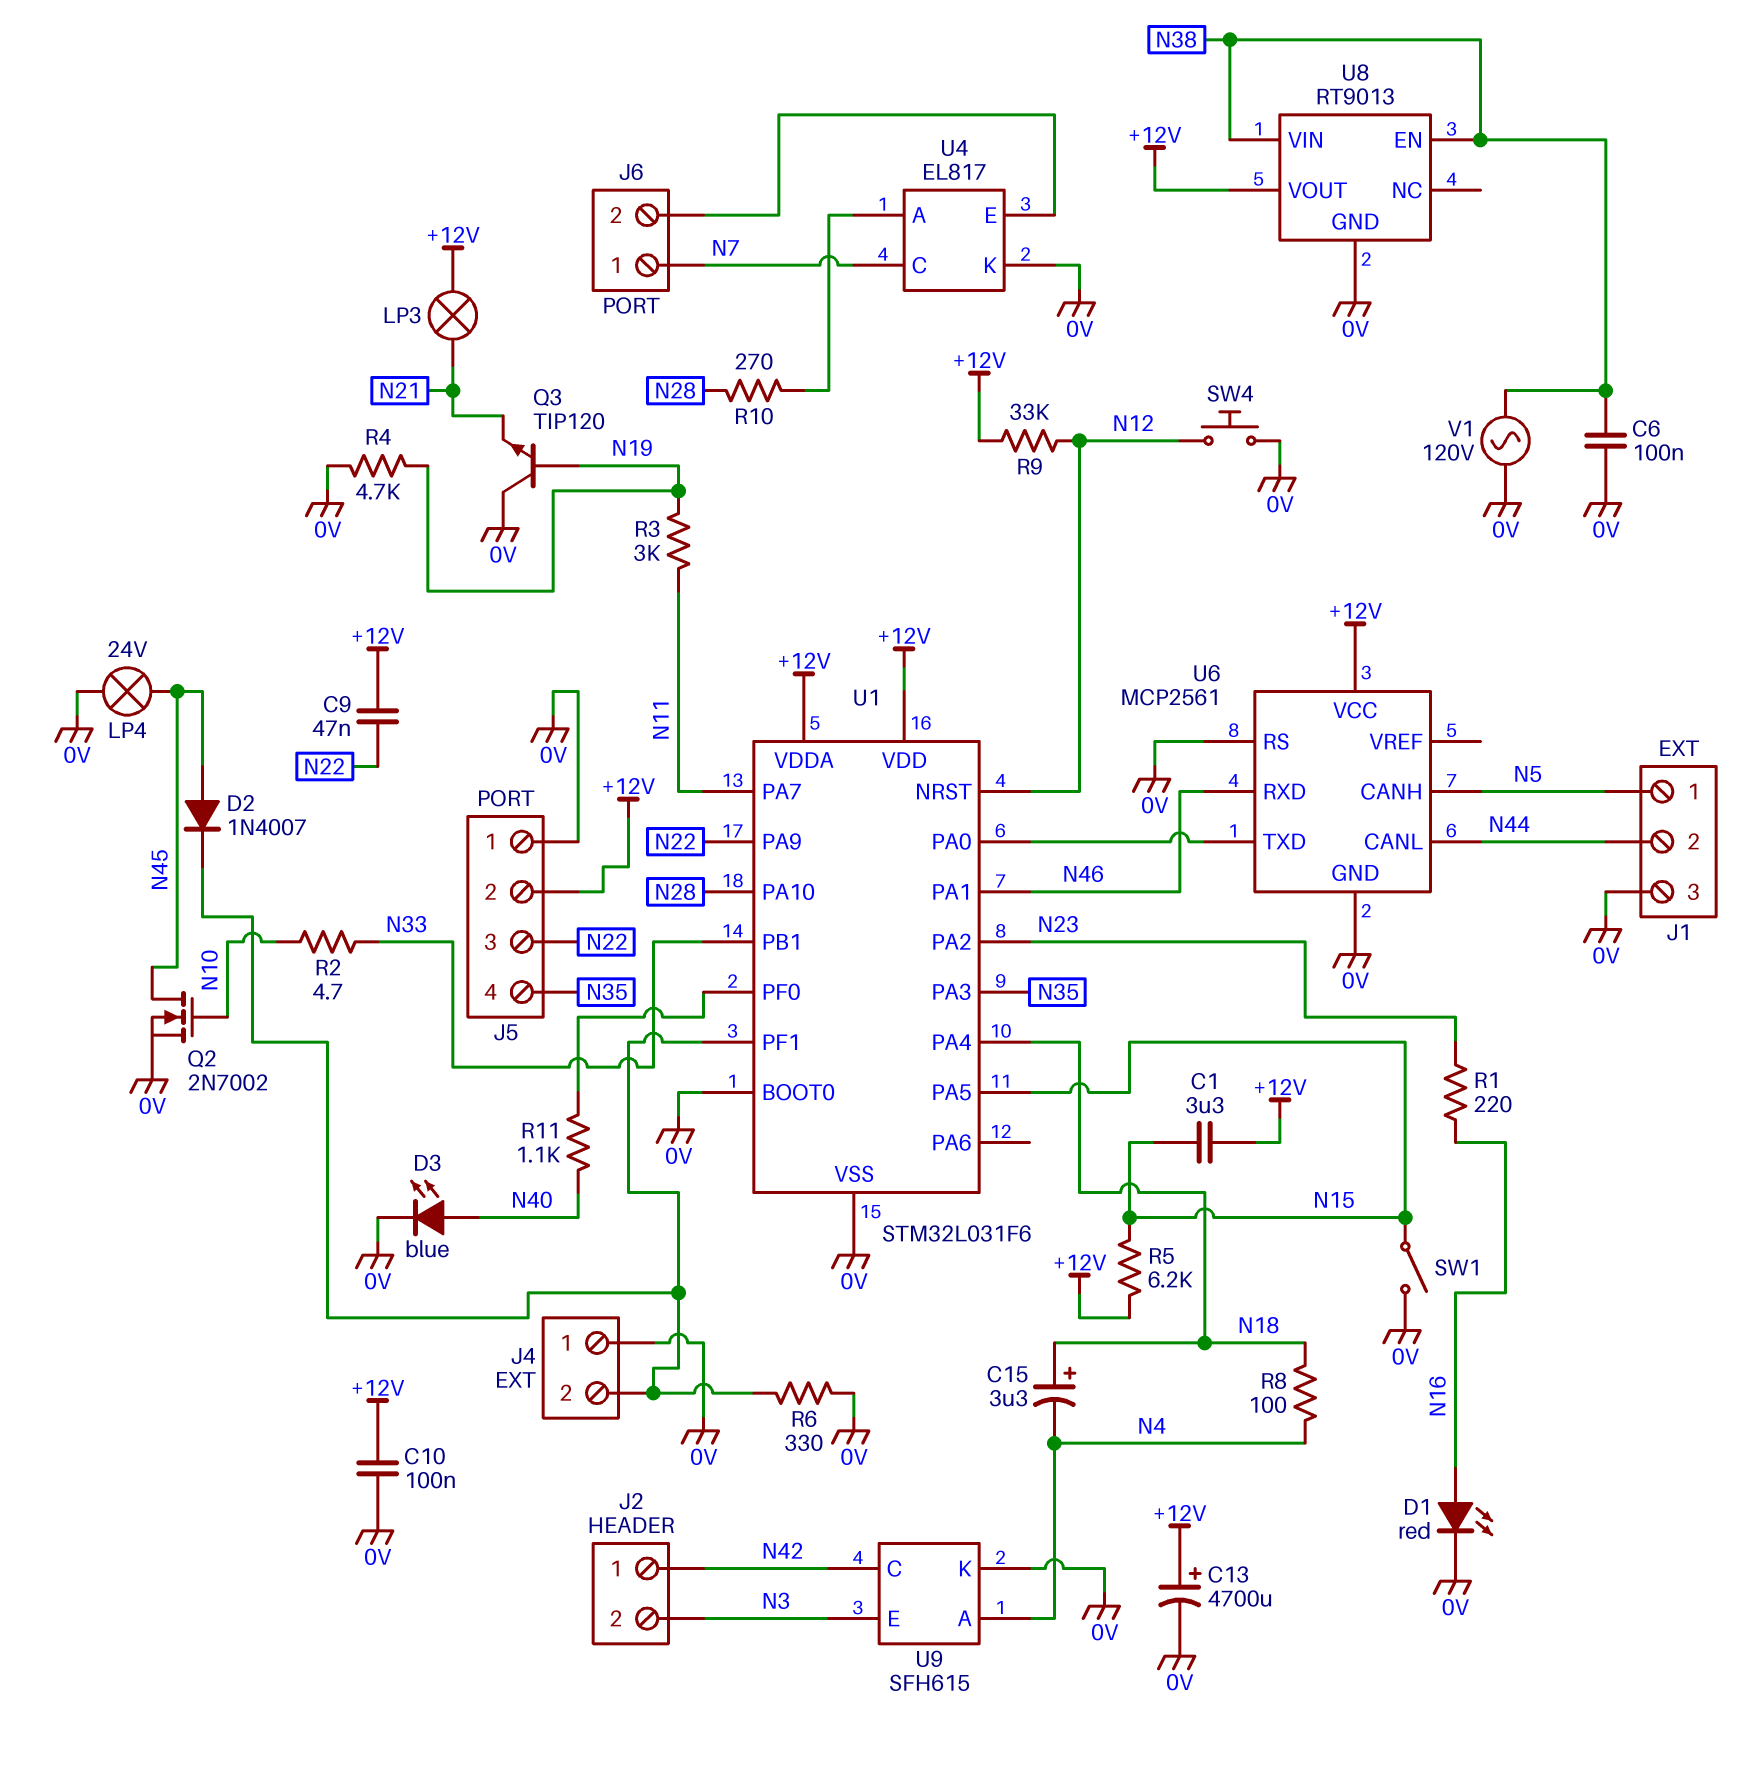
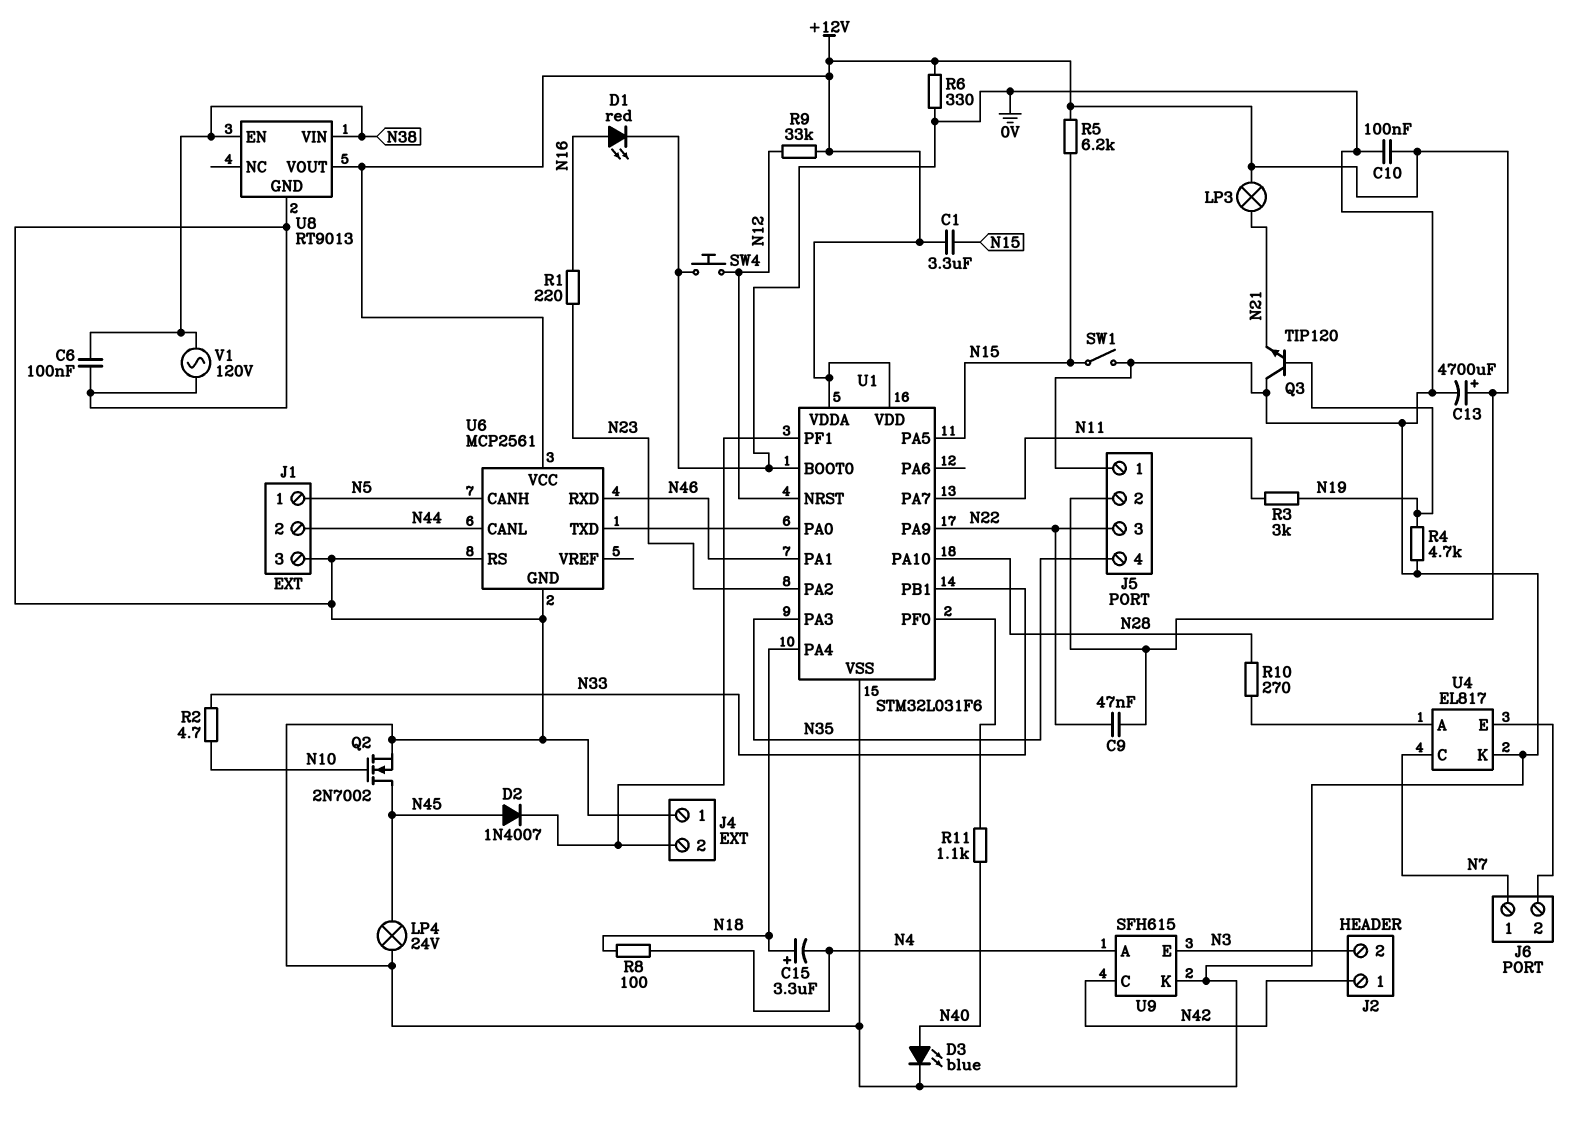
R6: 330 (0V, J4/2) -> 330 (+12V, 0V)

